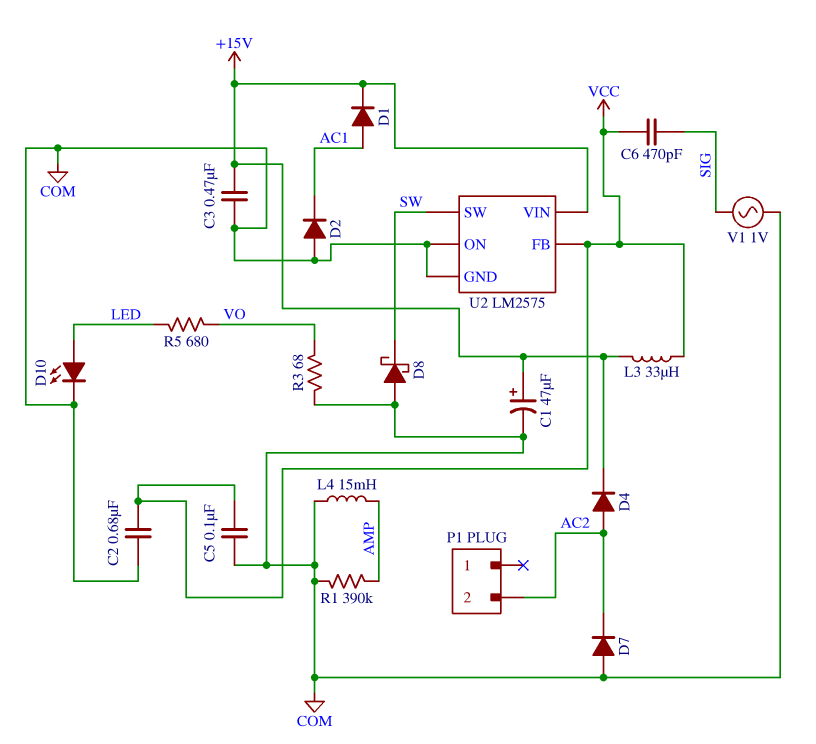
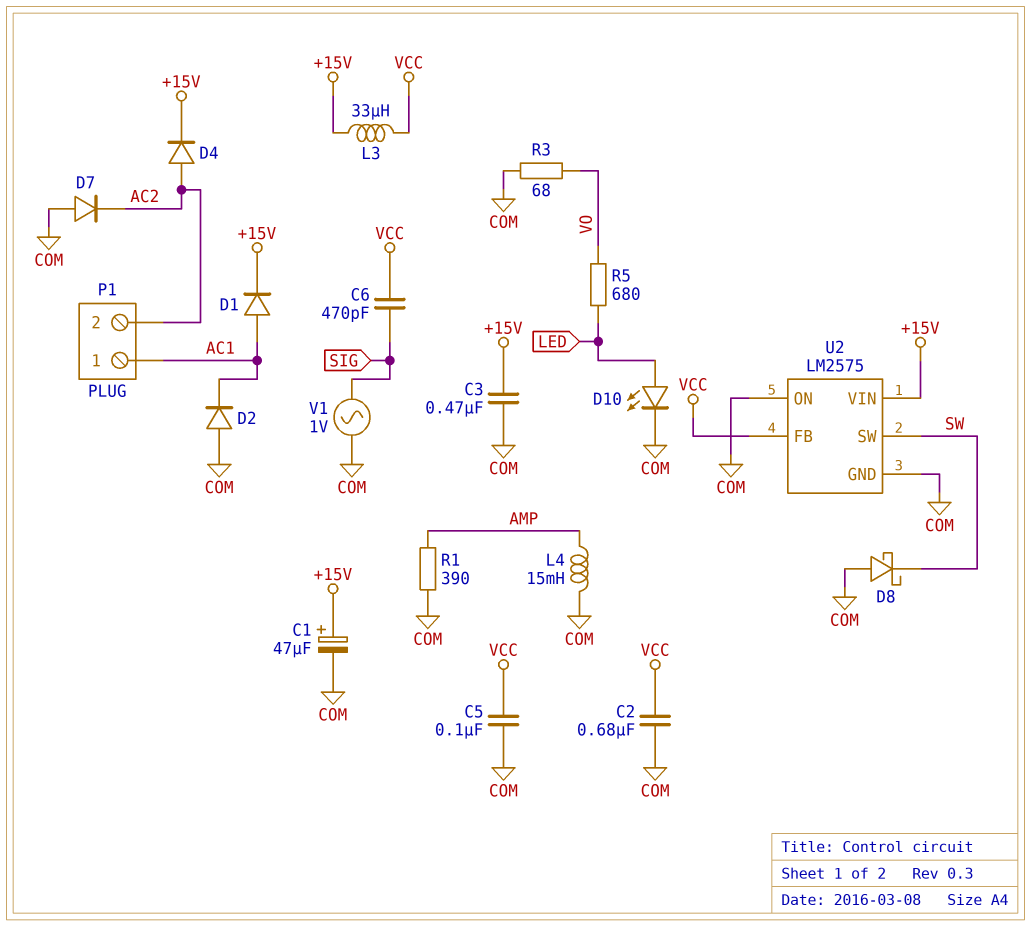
P1 pin 1: none -> AC1
R1: 390k (AMP, COM) -> 390 (AMP, COM)

